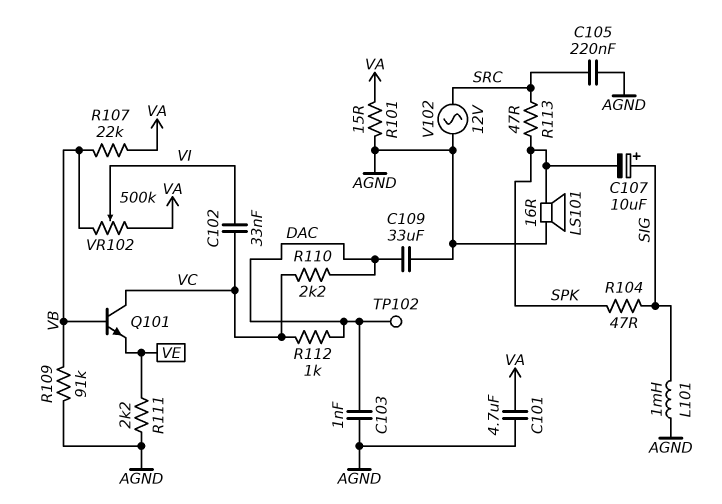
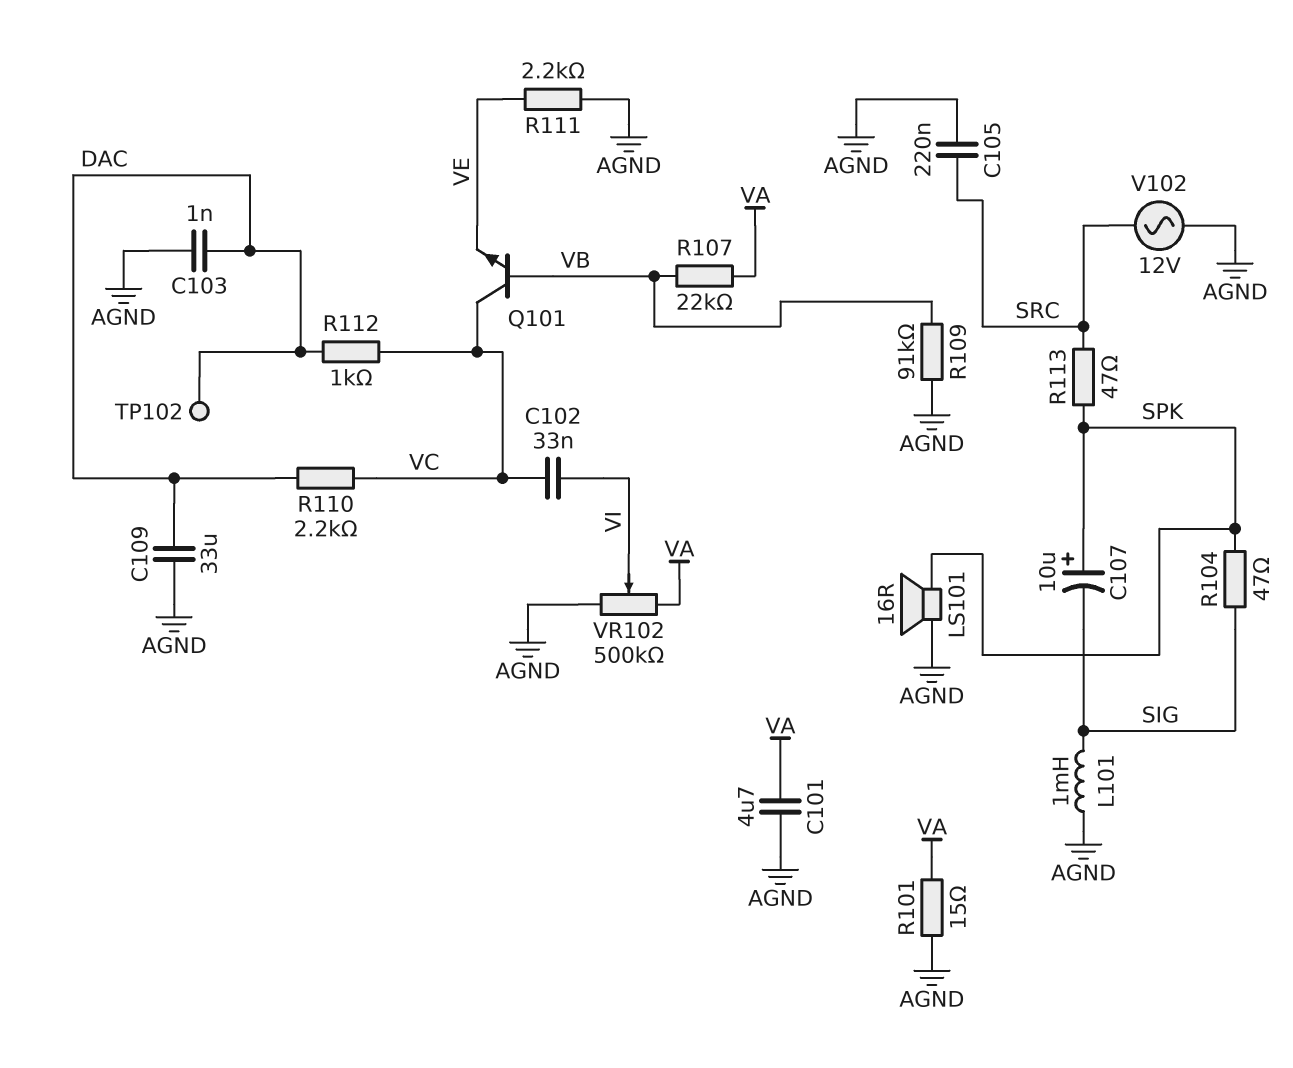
C107: 10uF (plus SIG, minus SPK) -> 10uF (plus SPK, minus SIG)
VR102: 500k (VA, VB, wiper VI) -> 500k (AGND, VA, wiper VI)

